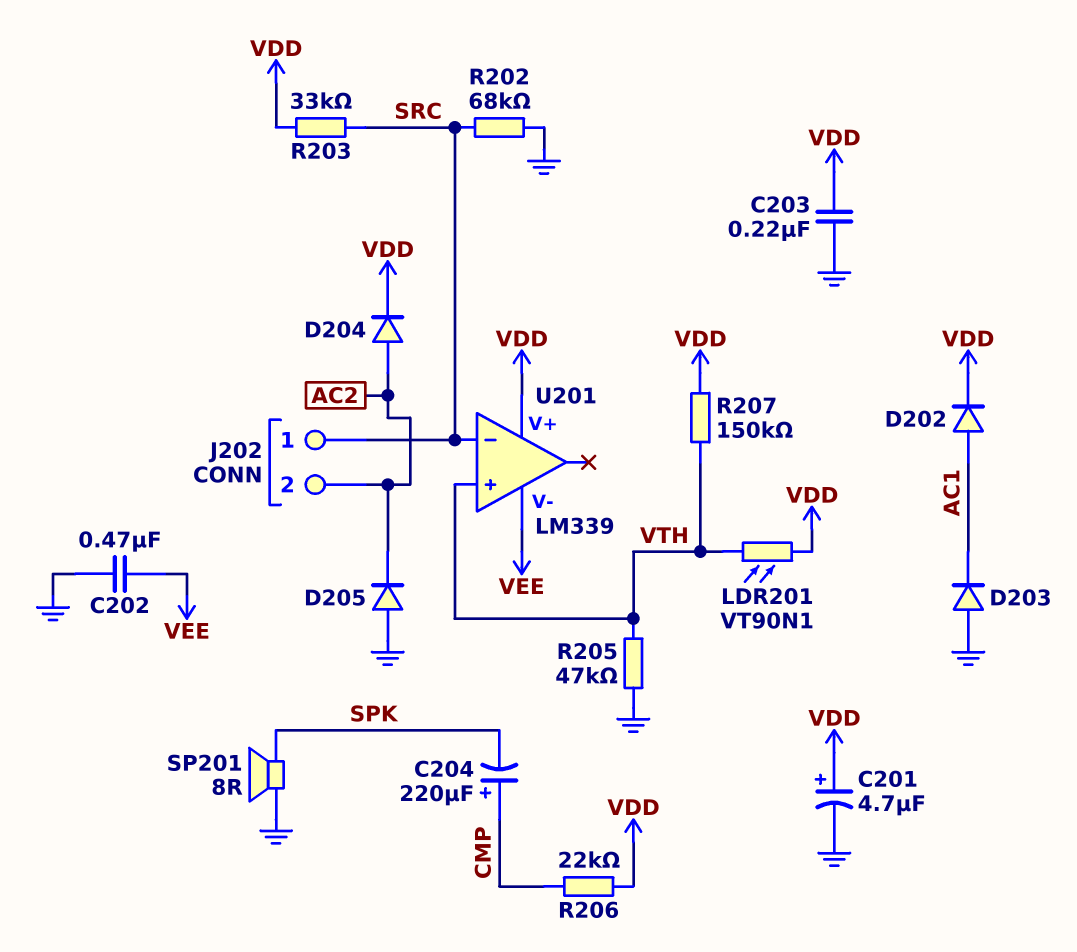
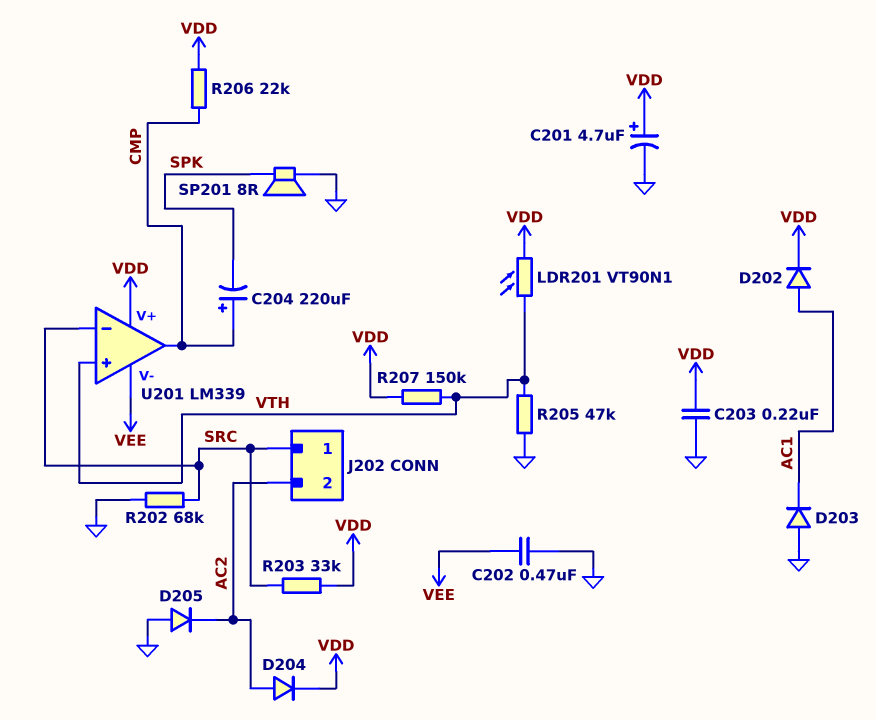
U201 pin out: none -> CMP

